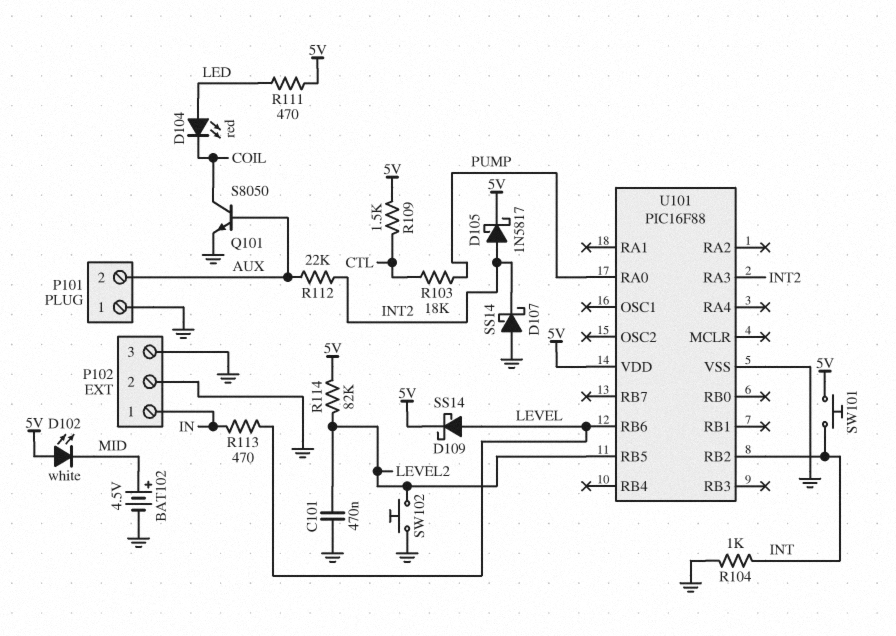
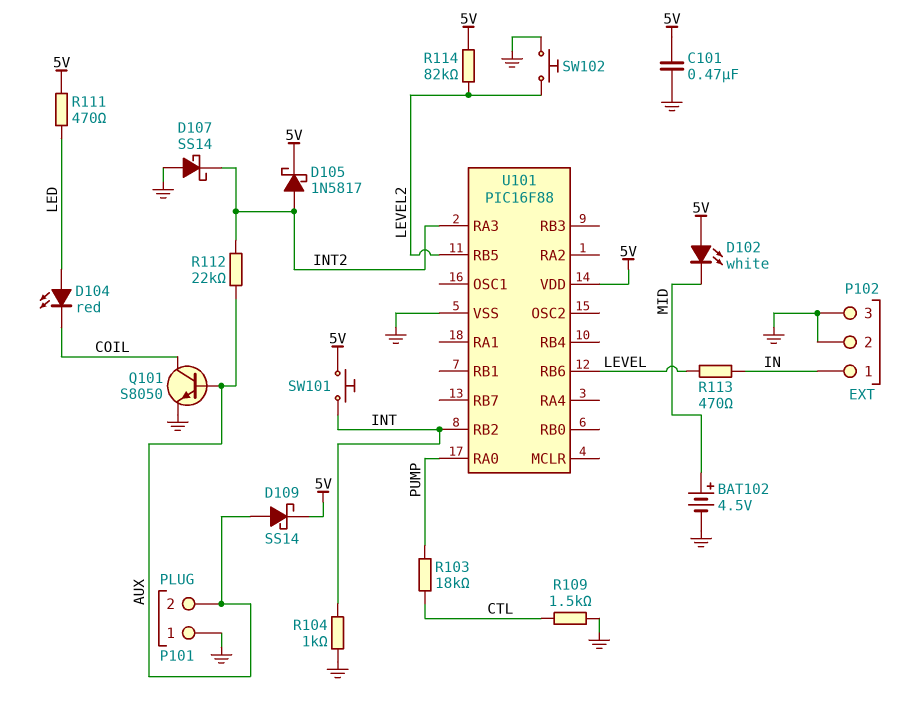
C101: 470nF (GND, LEVEL2) -> 470nF (5V, GND)
D109: schottky SS14 (A LEVEL, K 5V) -> schottky SS14 (A AUX, K 5V)
R109: 1.5k (5V, CTL) -> 1.5k (CTL, GND)

